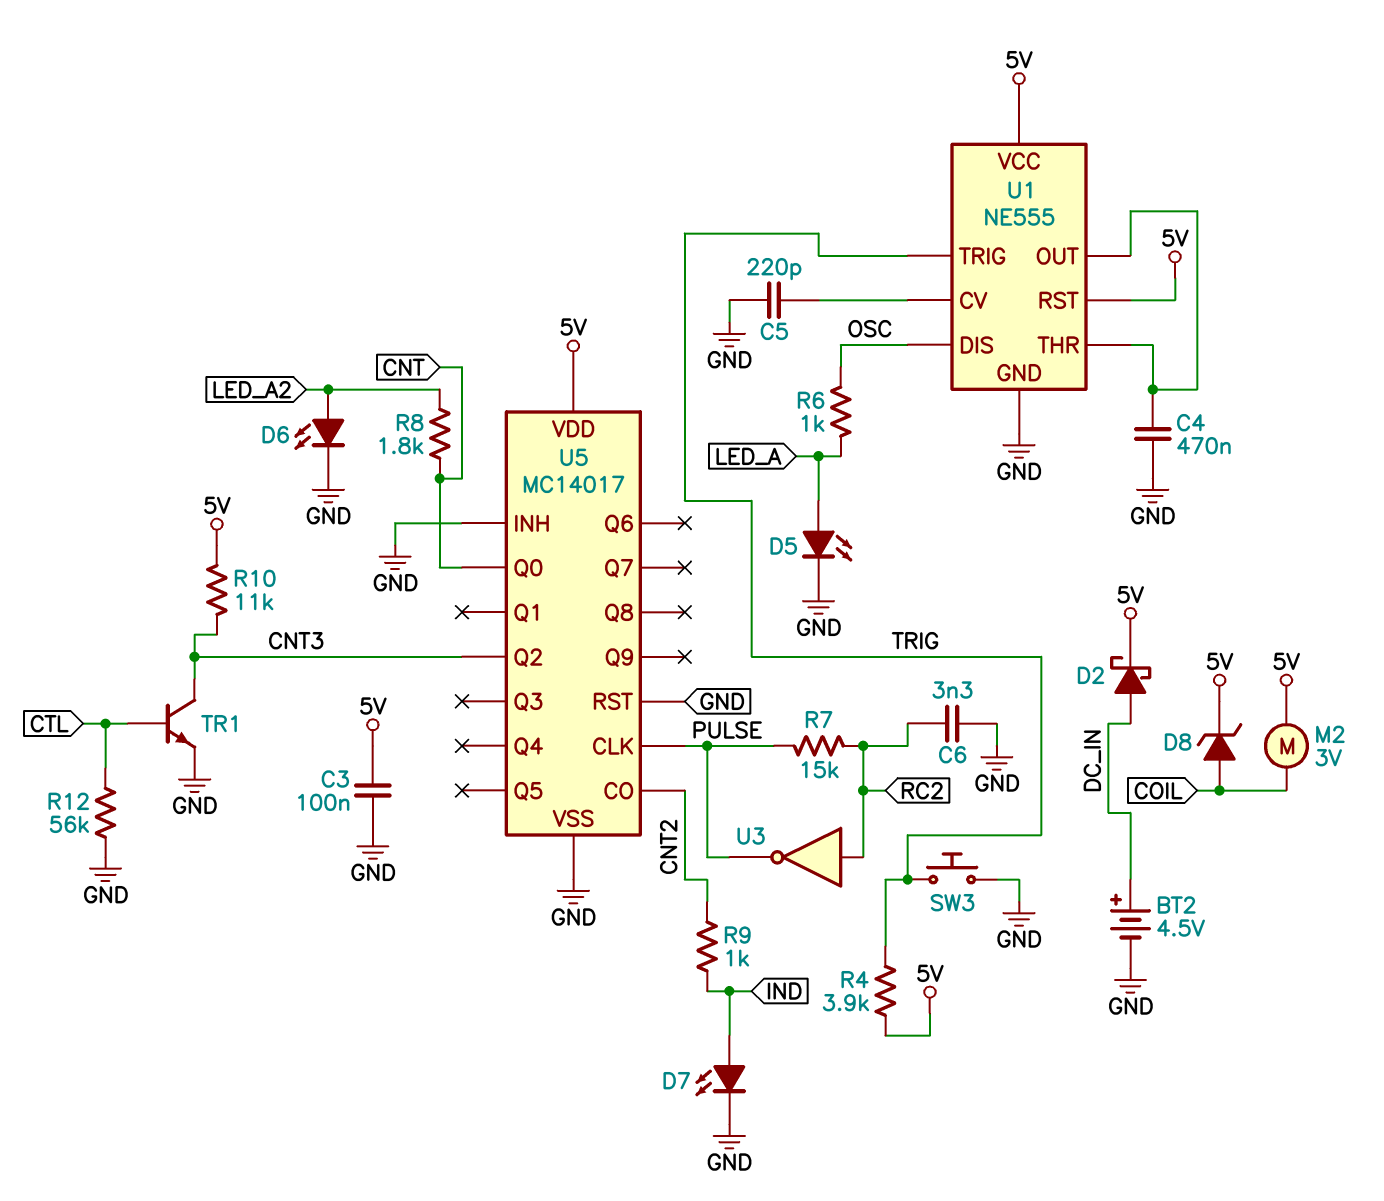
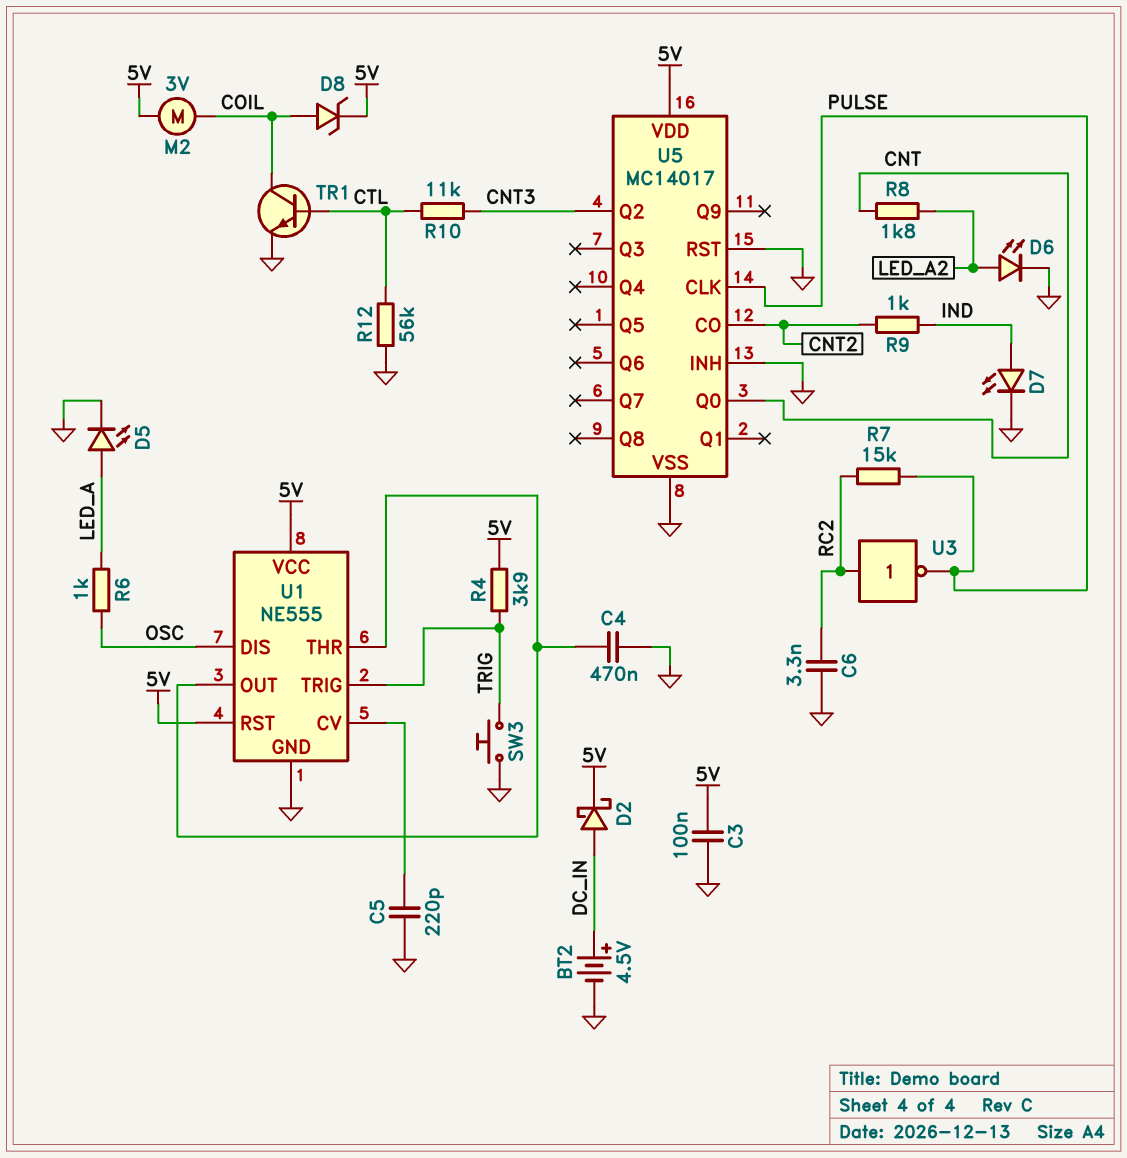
R10: 11k (5V, CNT3) -> 11k (CNT3, CTL)
TR1: NPN (B CTL, C CNT3, E GND) -> NPN (B CTL, C COIL, E GND)

